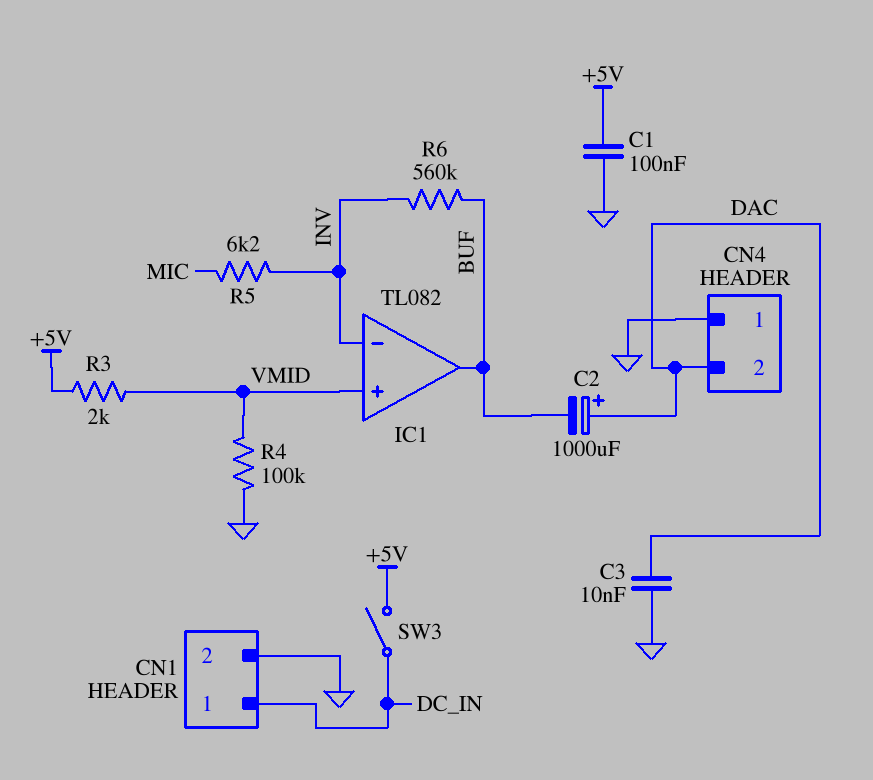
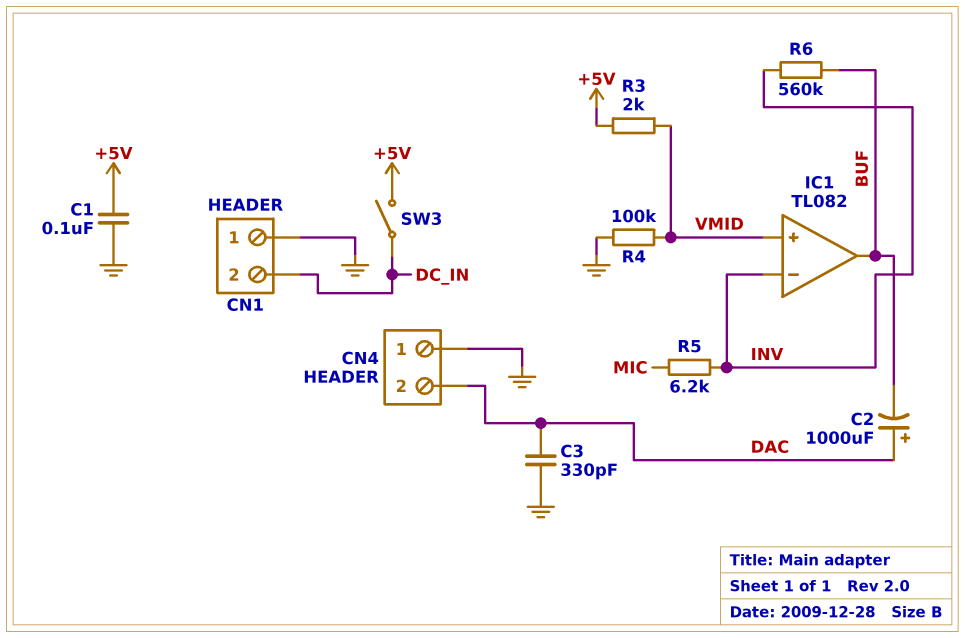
C3: 10nF (DAC, GND) -> 330pF (DAC, GND)
CN1 pin 1: DC_IN -> GND
CN1 pin 2: GND -> DC_IN

